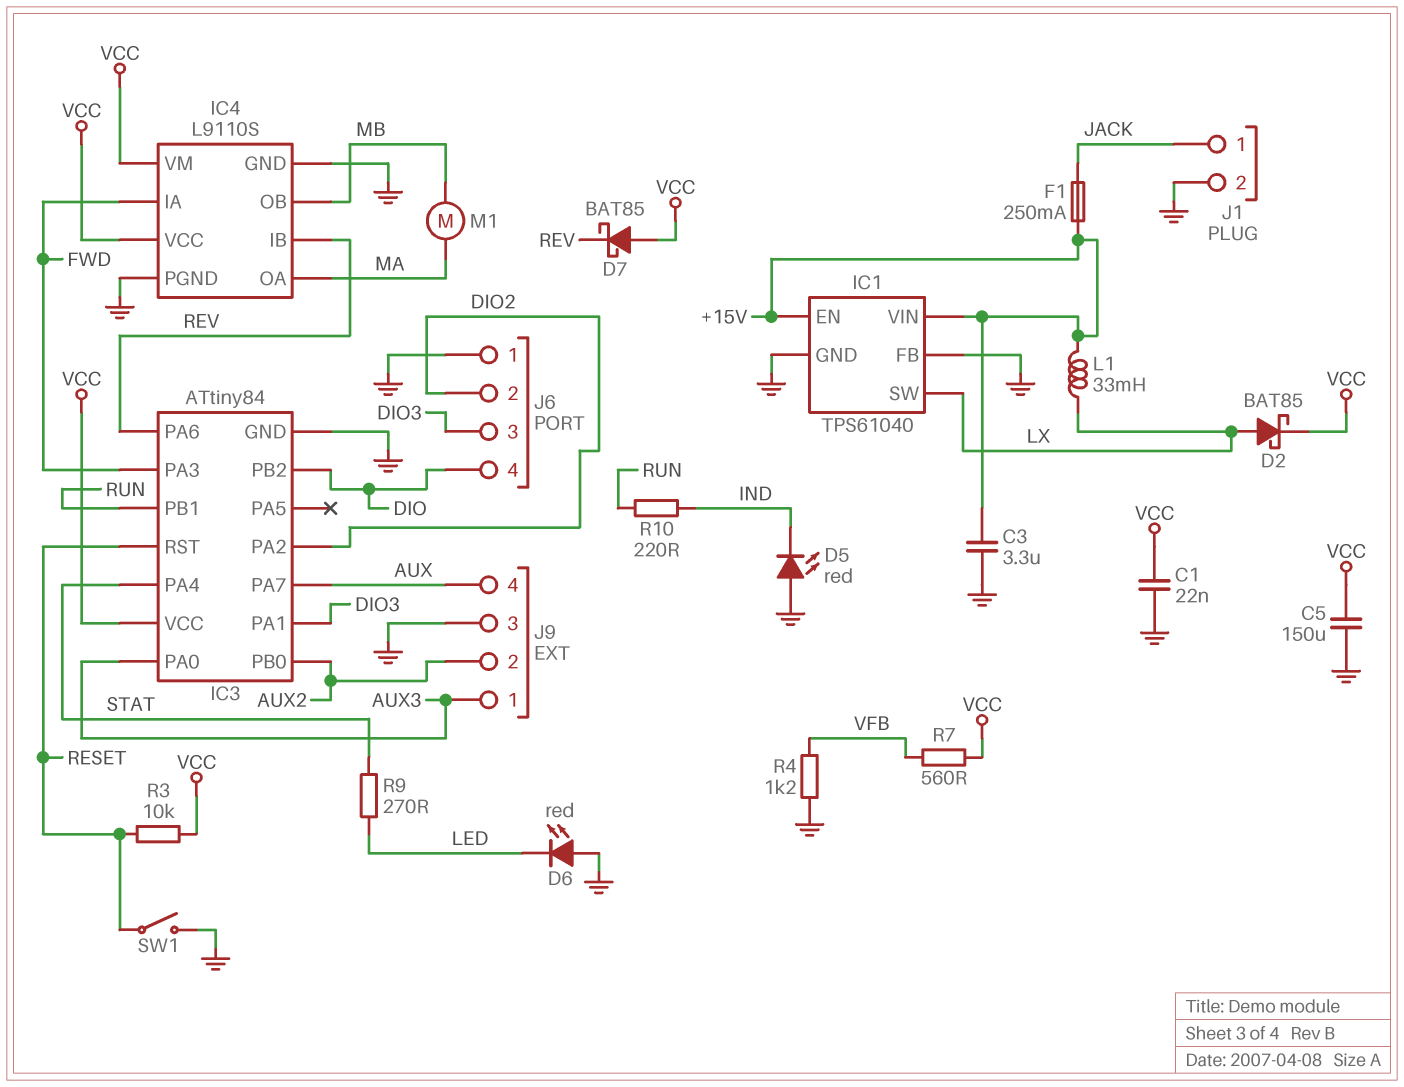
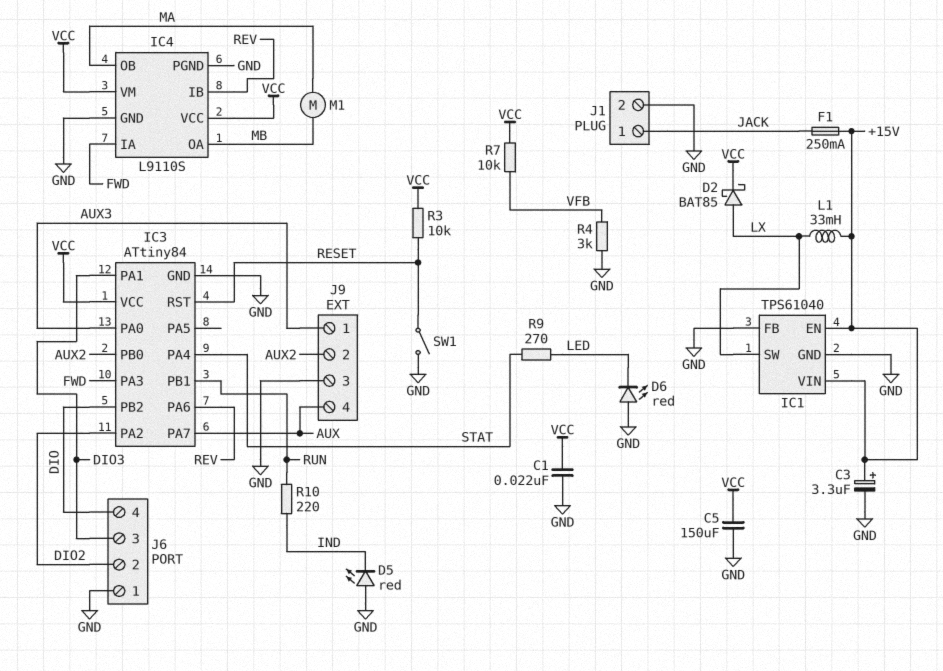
C3: 3.3uF (+15V, GND) -> 3.3uF (plus +15V, minus GND)
D7: schottky BAT85 (A VCC, K REV) -> none
IC4 pin OA: MA -> MB
IC4 pin OB: MB -> MA
R4: 1.2k (GND, VFB) -> 3k (GND, VFB)
R7: 560 (VCC, VFB) -> 10k (VCC, VFB)

